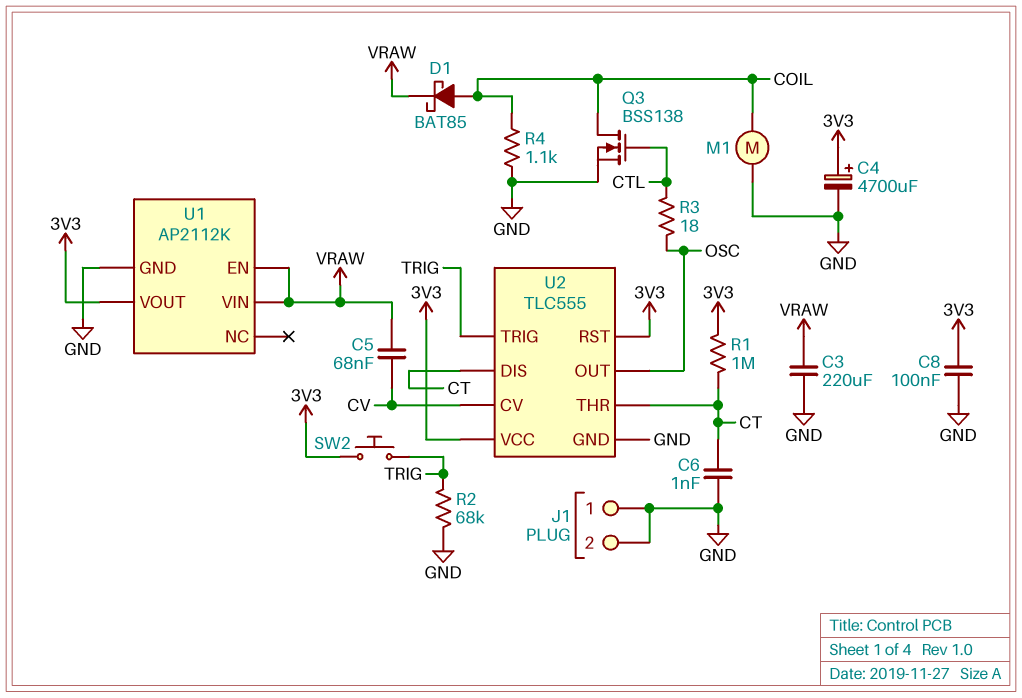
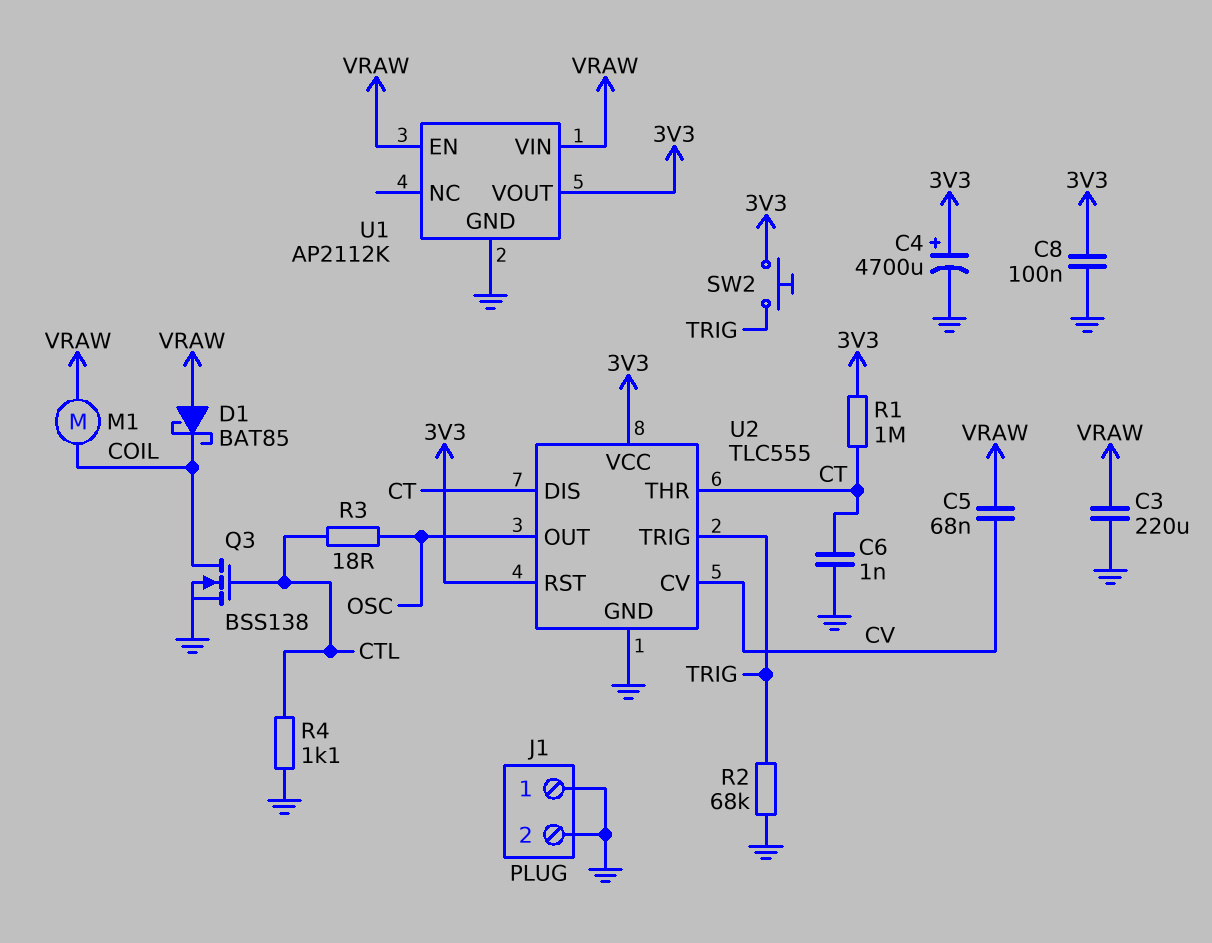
D1: schottky BAT85 (A COIL, K VRAW) -> schottky BAT85 (A VRAW, K COIL)
M1: motor (COIL, GND) -> motor (COIL, VRAW)
R4: 1.1k (COIL, GND) -> 1.1k (CTL, GND)

